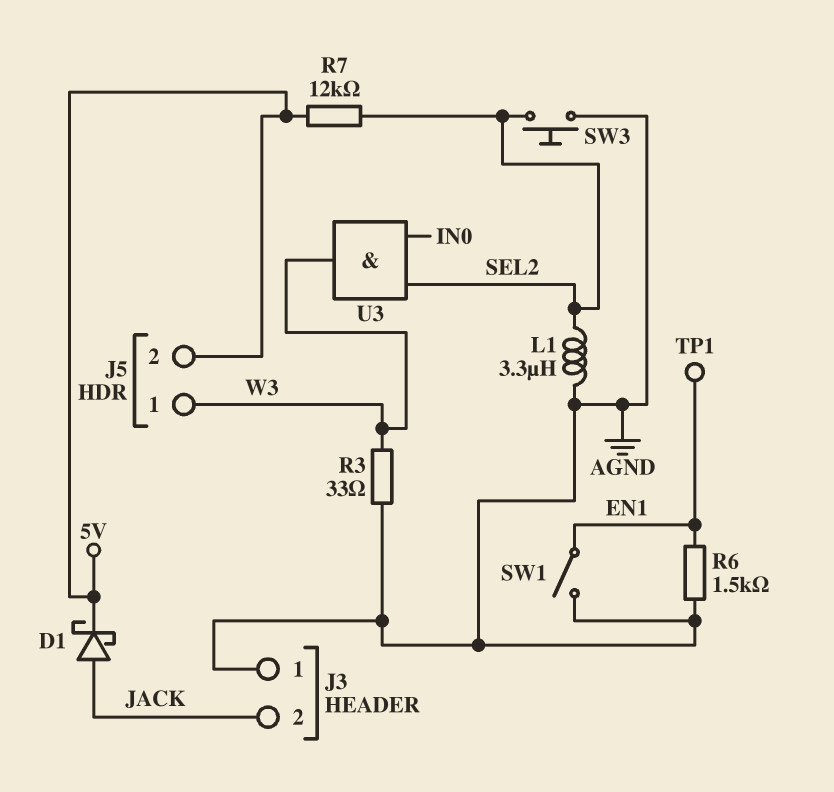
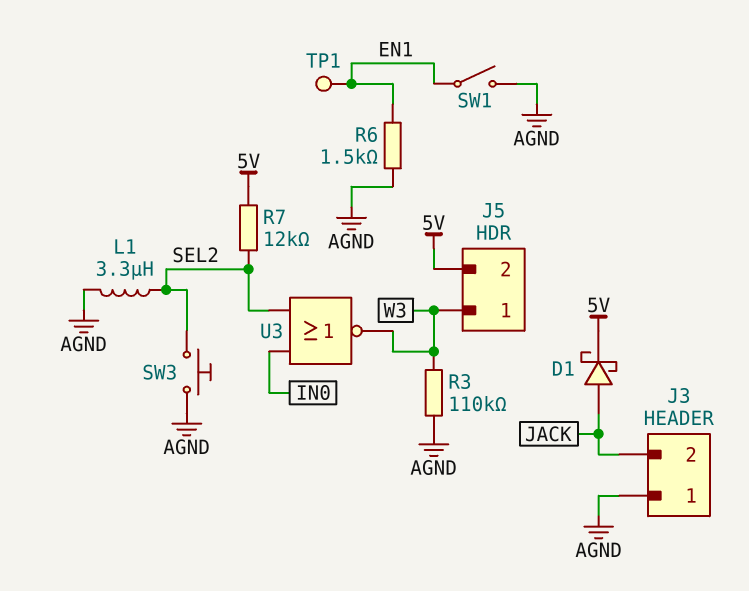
R3: 33 (AGND, W3) -> 110k (AGND, W3)
U3: AND (in IN0, in SEL2, out W3) -> NOR (in IN0, in SEL2, out W3)

